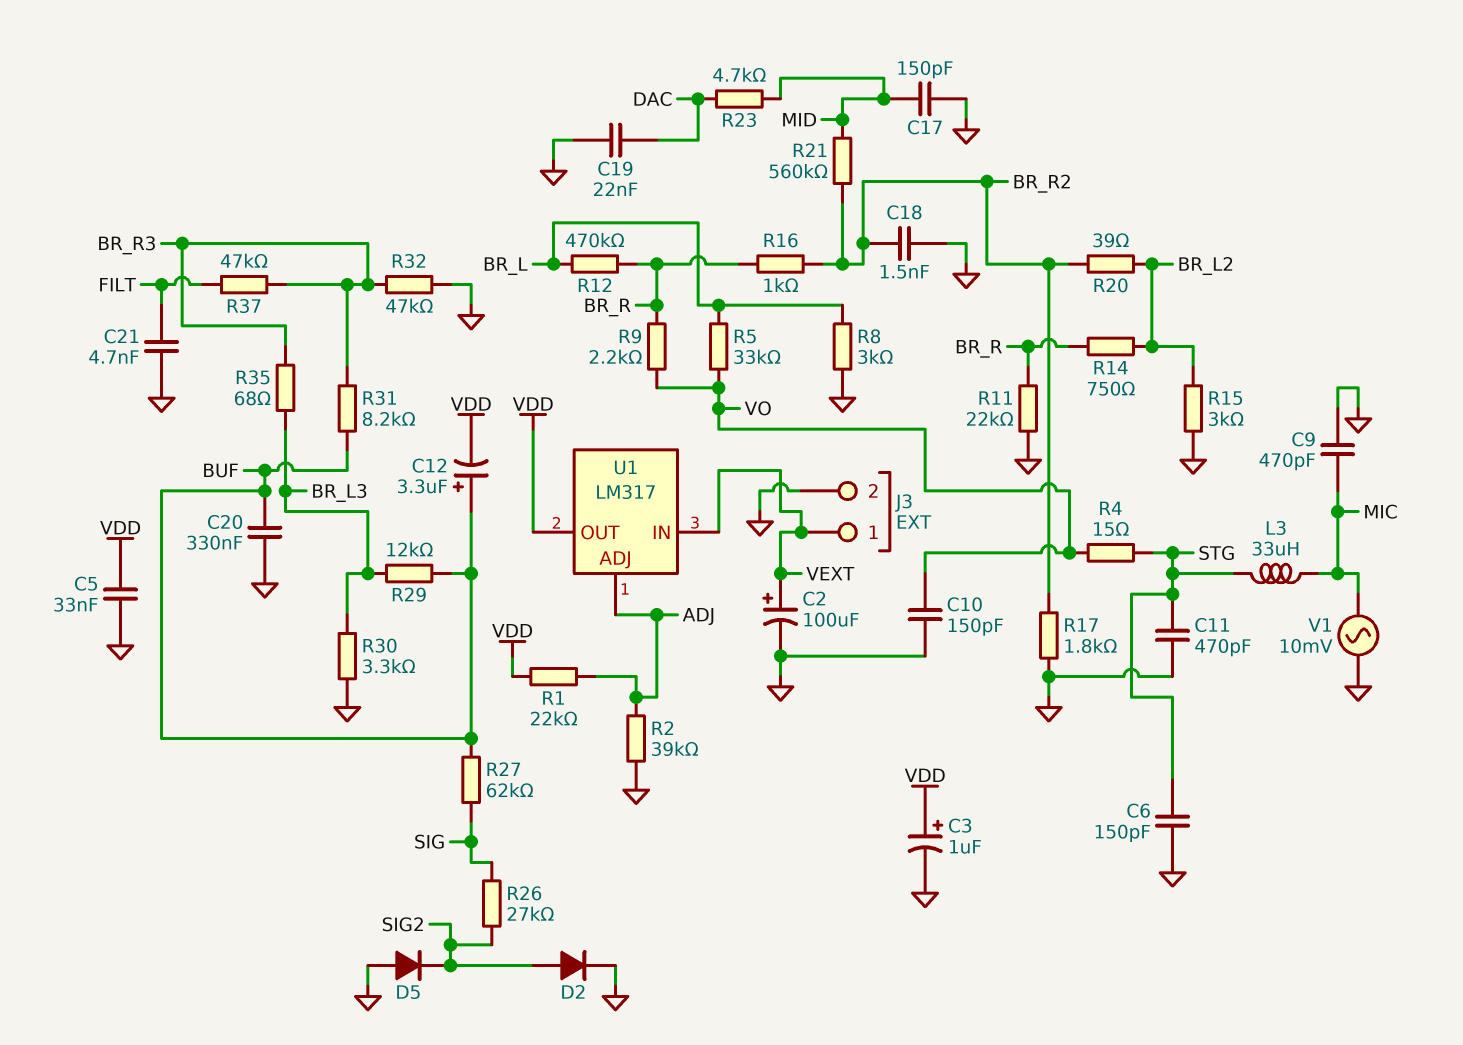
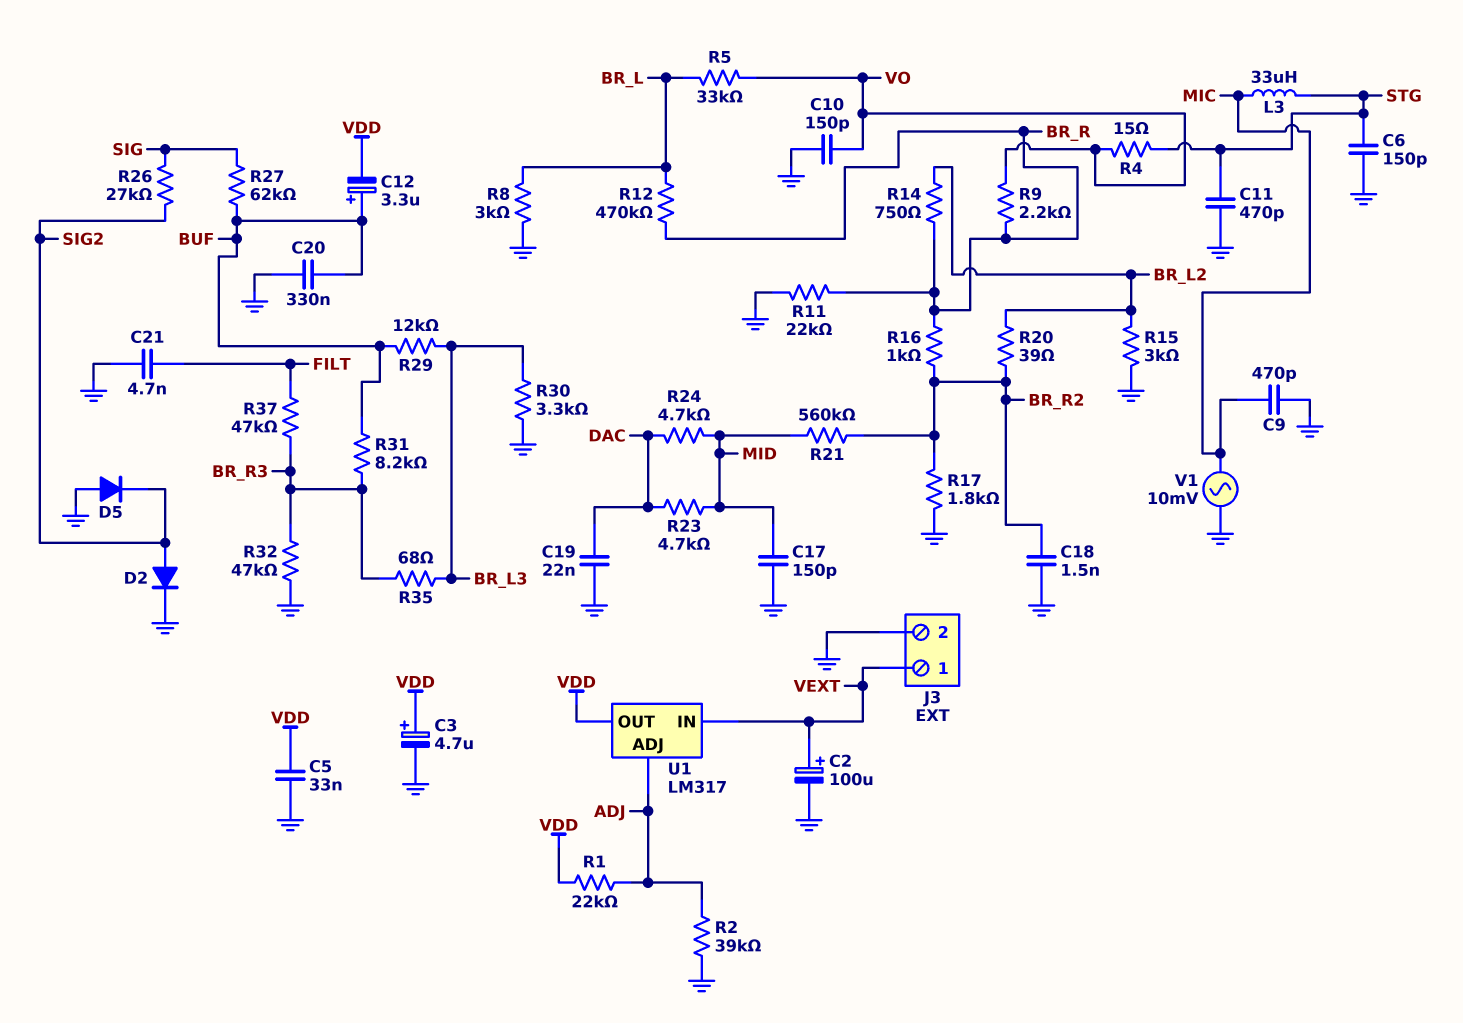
C3: 1uF (plus VDD, minus GND) -> 4.7uF (plus VDD, minus GND)
R24: none -> 4.7k (DAC, MID)

